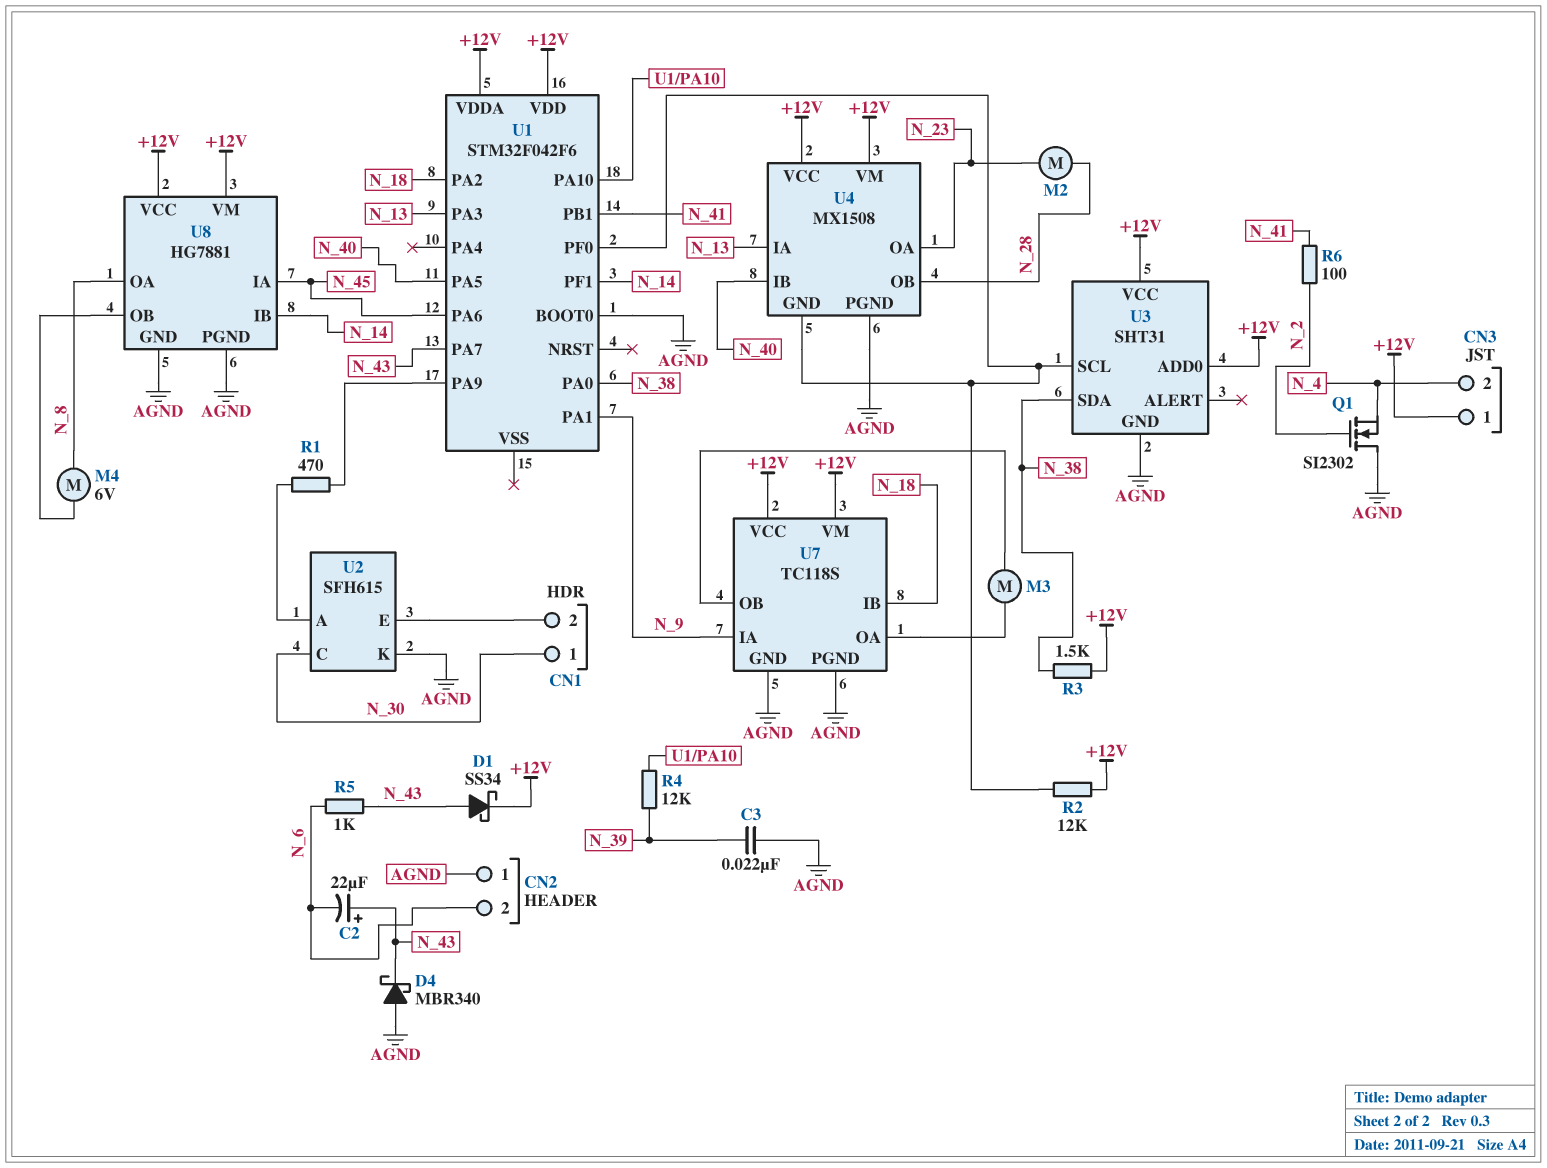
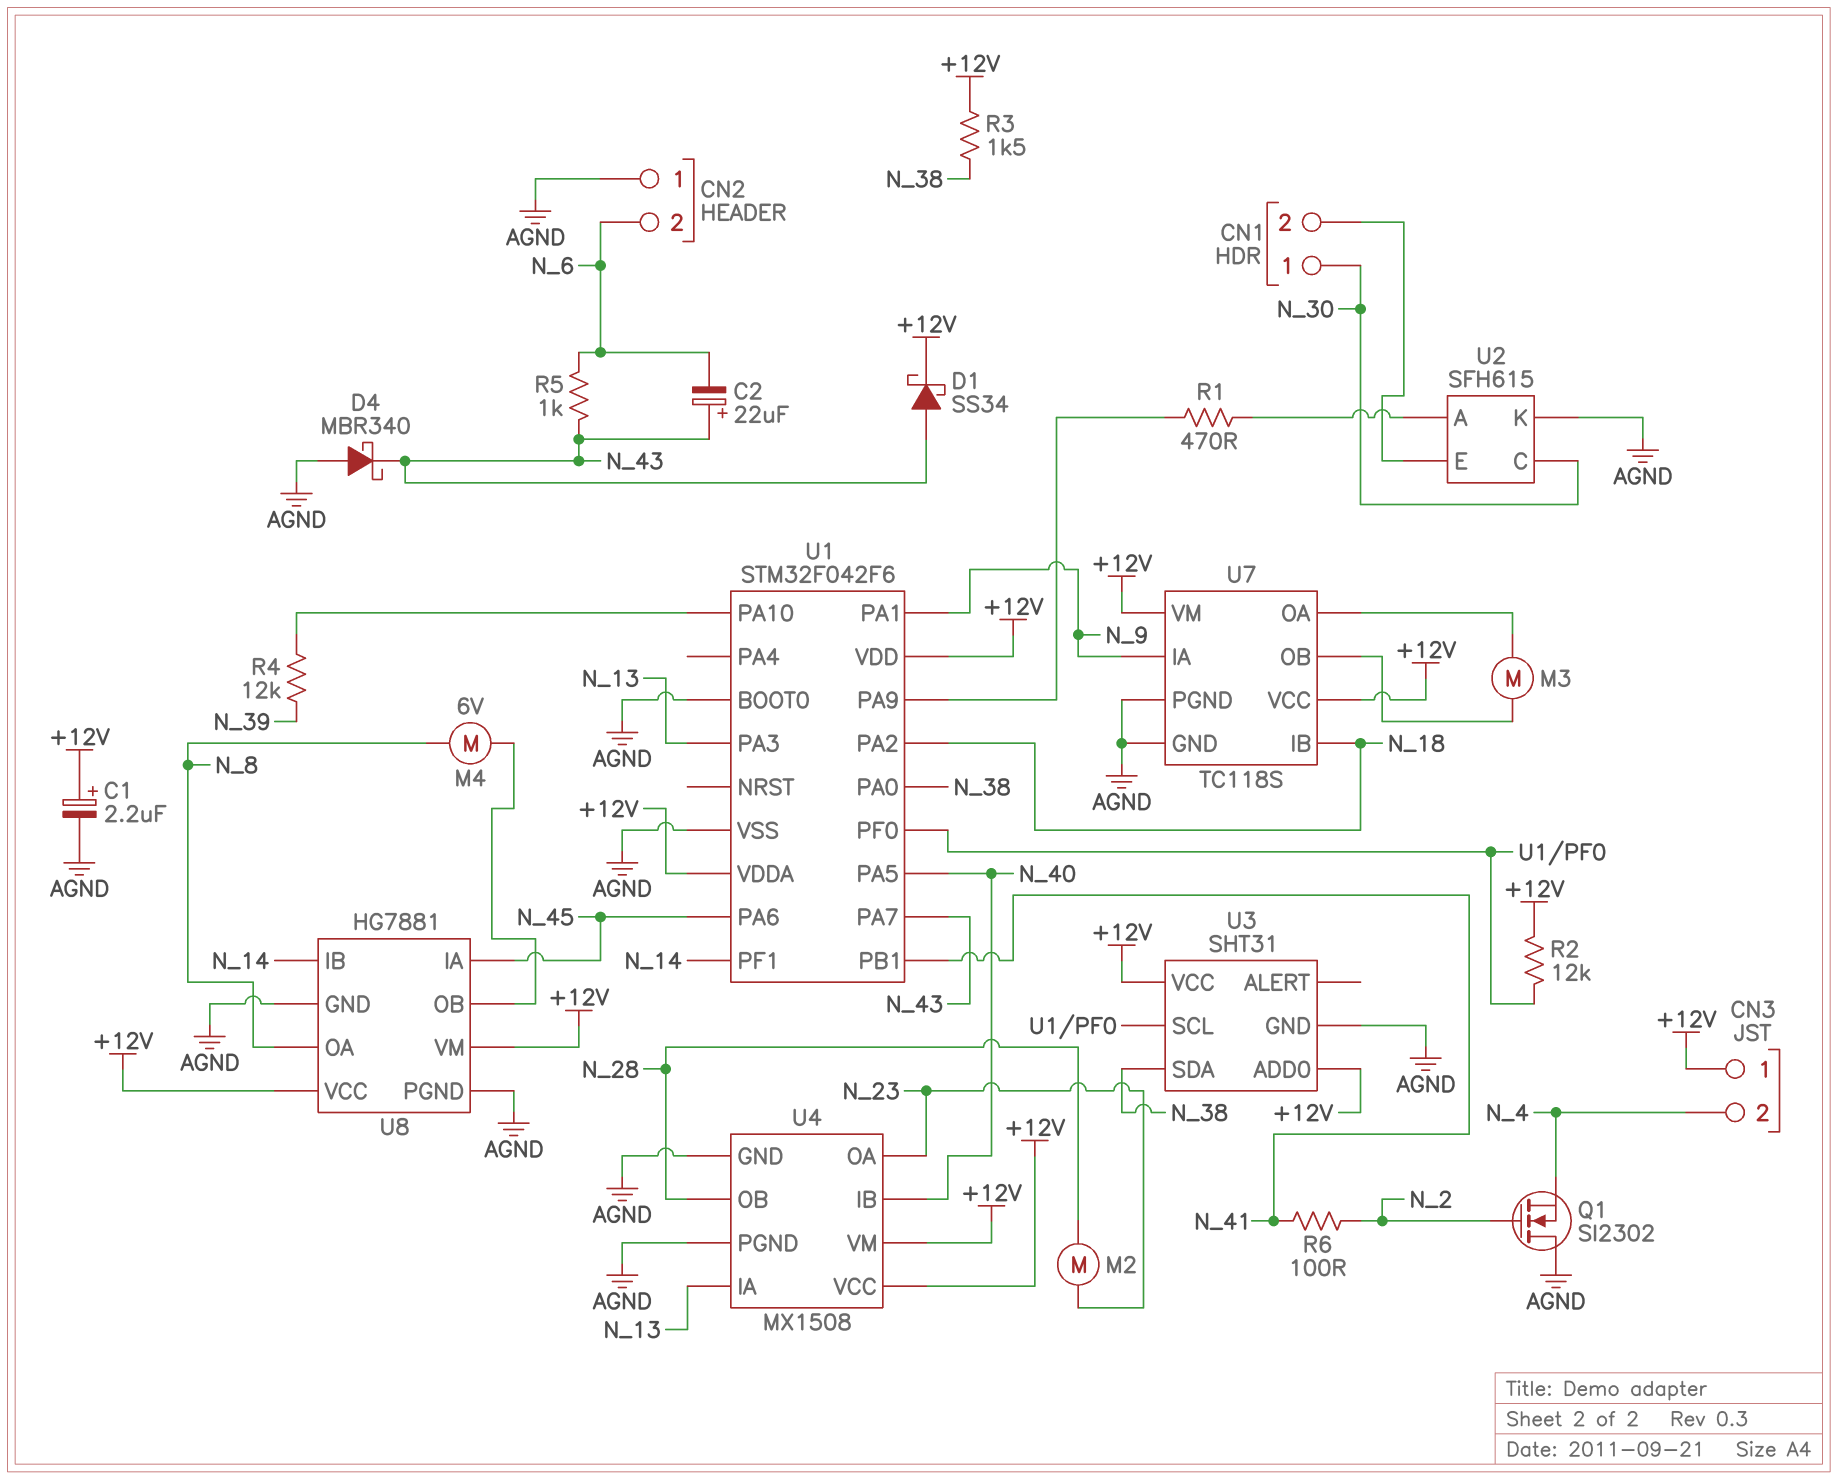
C1: none -> 2.2uF (plus +12V, minus AGND)
C3: 22nF (AGND, N_39) -> none
U1 pin VSS: none -> AGND
U4 pin GND: U1/PF0 -> AGND

